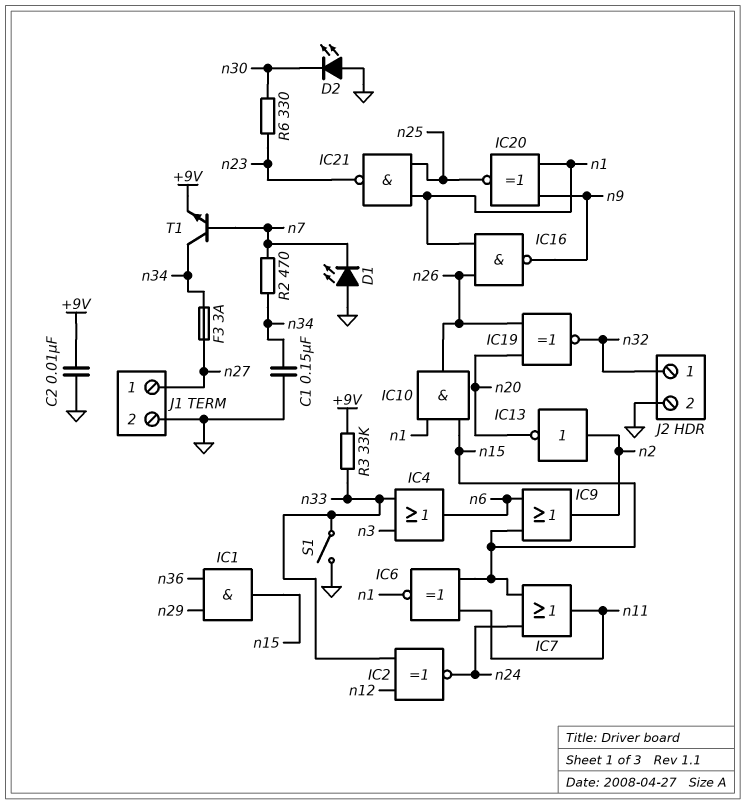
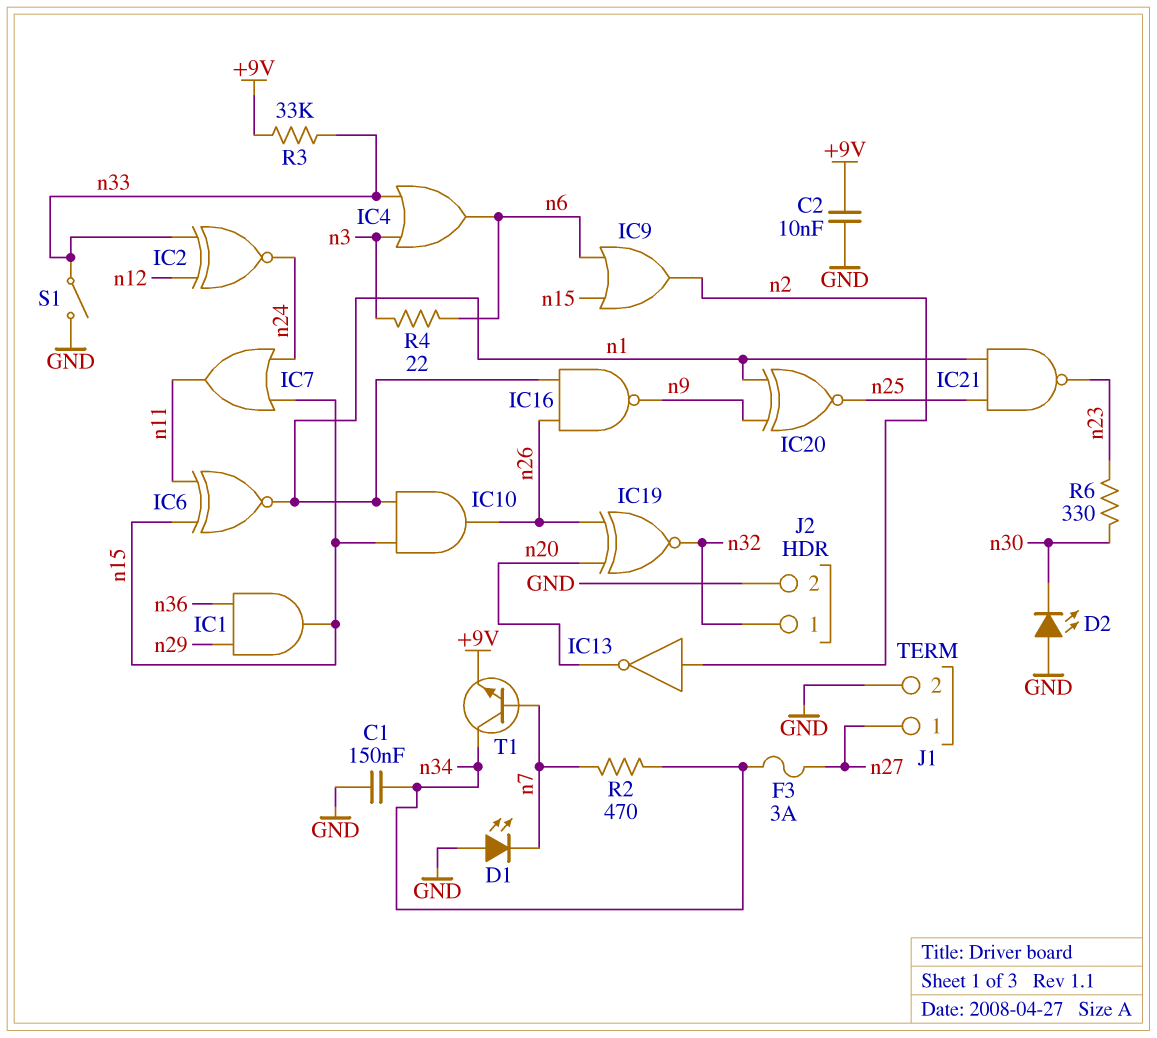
R4: none -> 22 (n3, n6)

